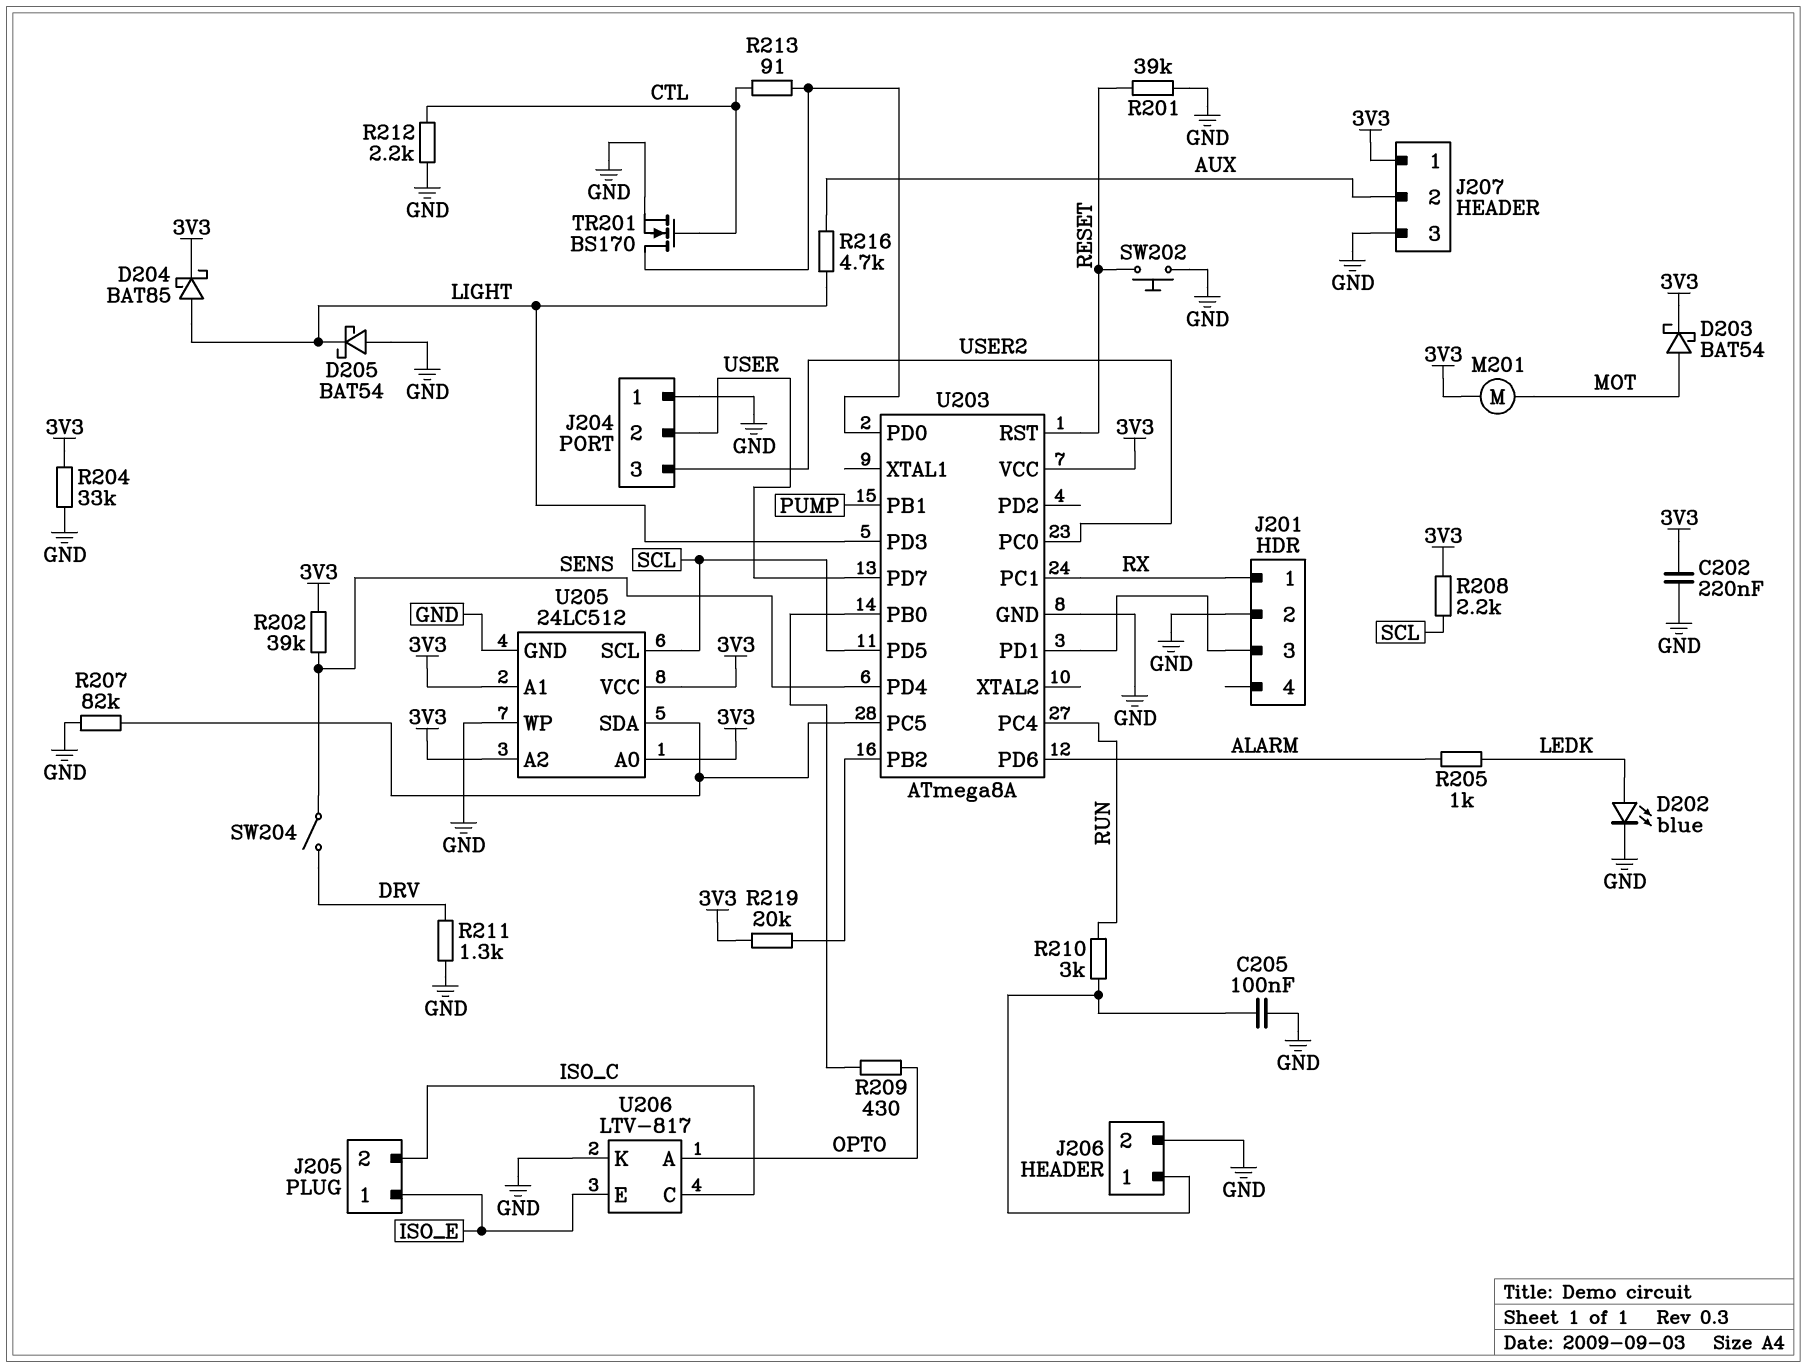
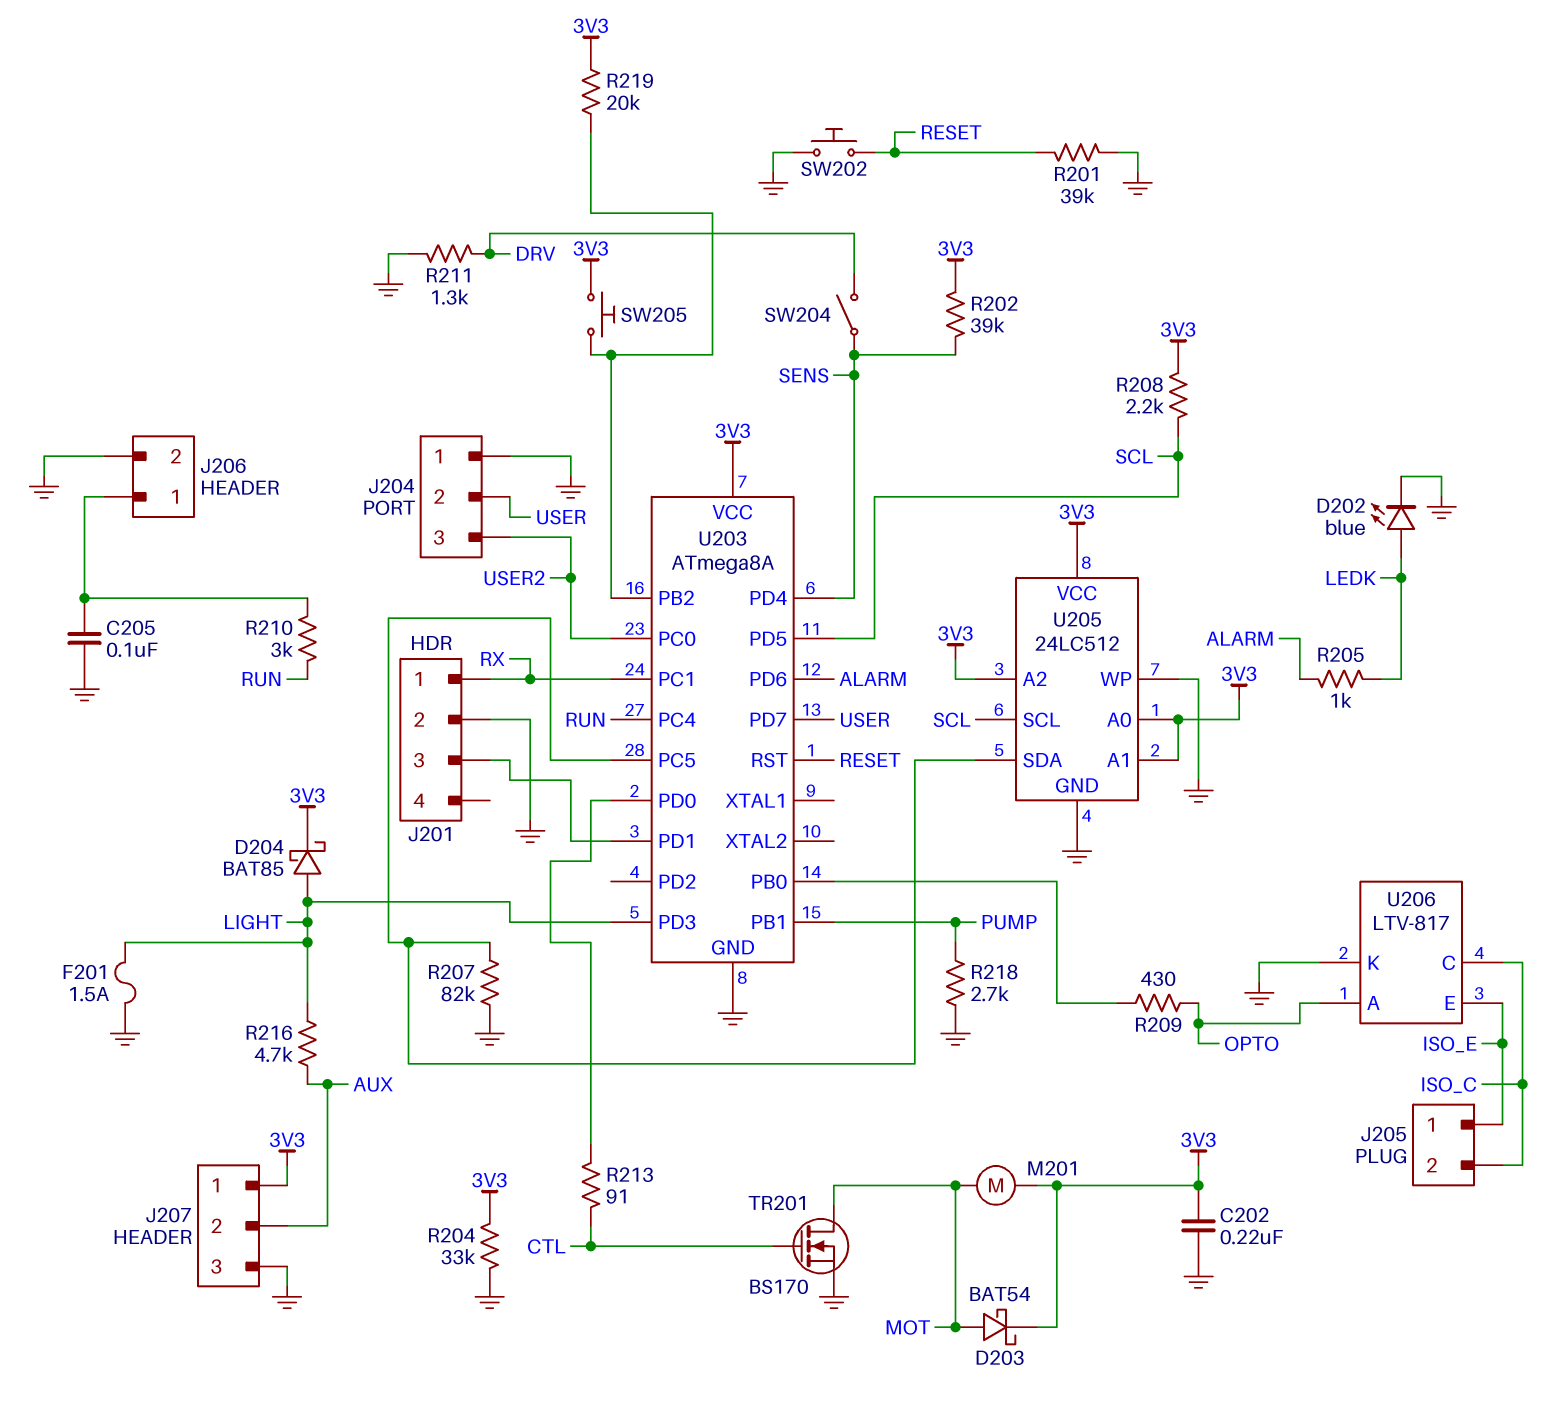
D205: schottky BAT54 (A GND, K LIGHT) -> none
F201: none -> 1.5A (GND, LIGHT)
R212: 2.2k (CTL, GND) -> none
R218: none -> 2.7k (GND, PUMP)
SW205: none -> button (3V3, U203/PB2)
TR201: NMOS BS170 (G CTL, D U203/PD0, S GND) -> NMOS BS170 (G CTL, D MOT, S GND)

